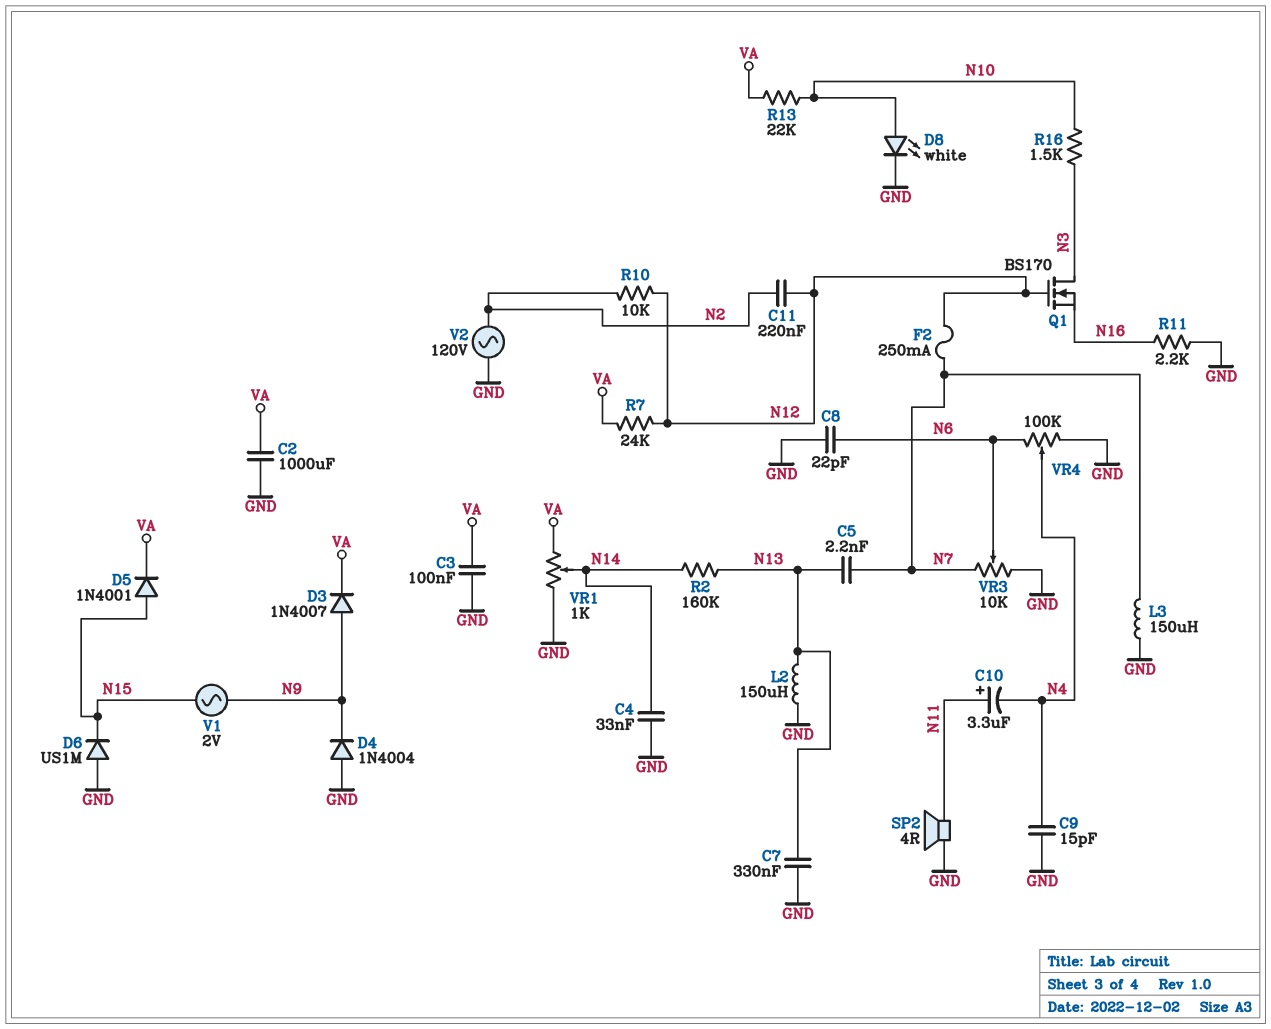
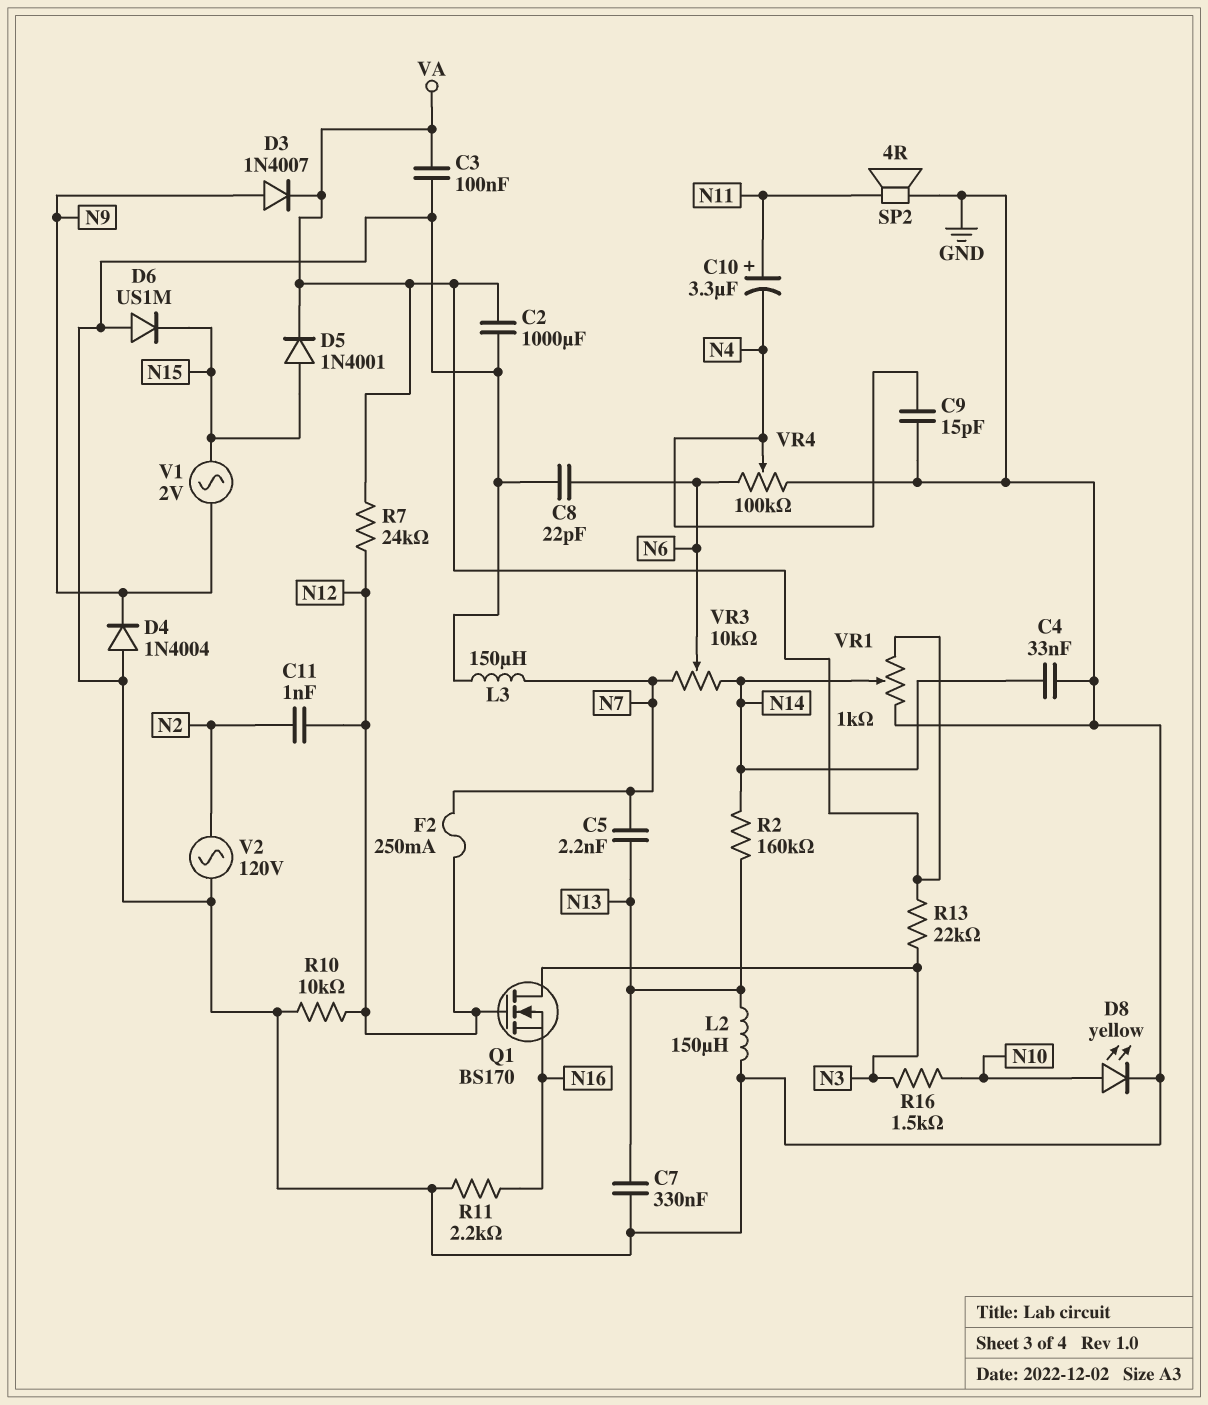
C11: 220nF (N2, N12) -> 1nF (N2, N12)
D8: LED white (A N10, K GND) -> LED yellow (A N10, K GND)
R10: 10k (N2, N12) -> 10k (GND, N12)
R13: 22k (N10, VA) -> 22k (N3, VA)
VR3: 10k (GND, N7, wiper N6) -> 10k (N7, N14, wiper N6)

